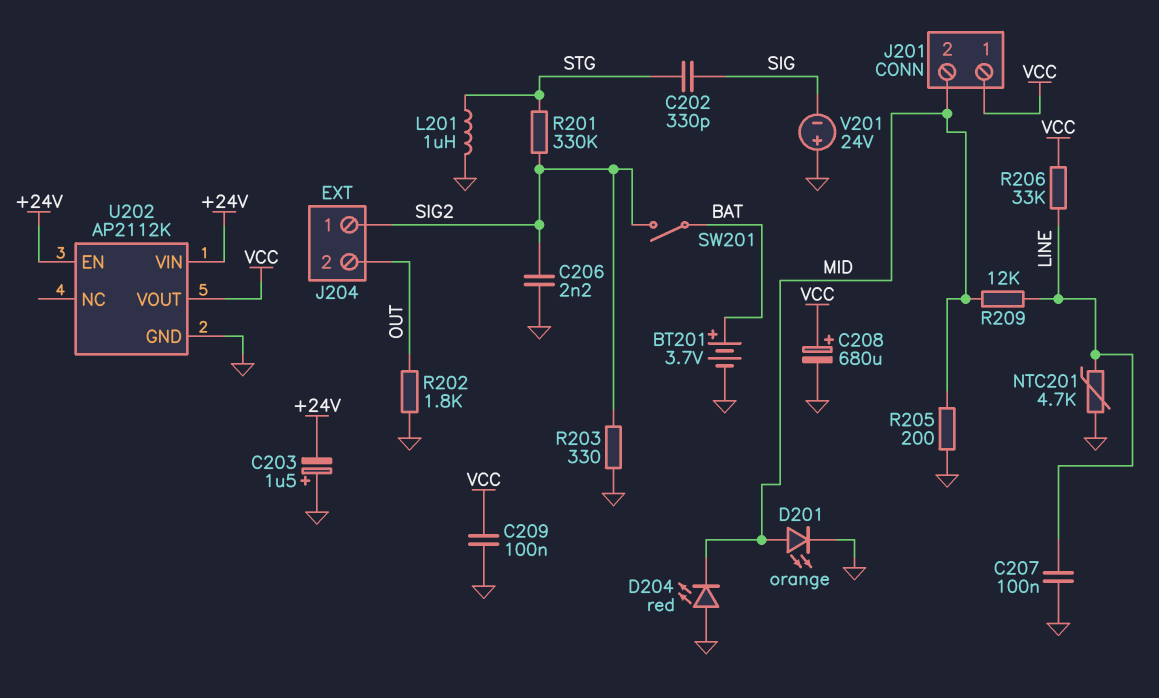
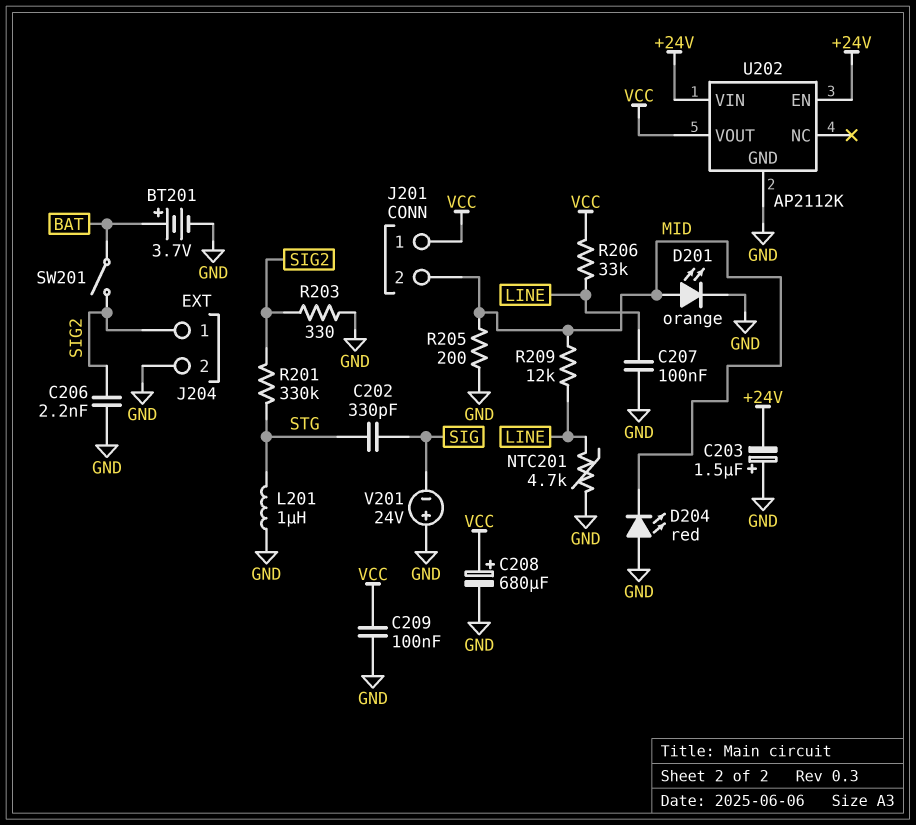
J204 pin 2: OUT -> GND
R202: 1.8k (GND, OUT) -> none

